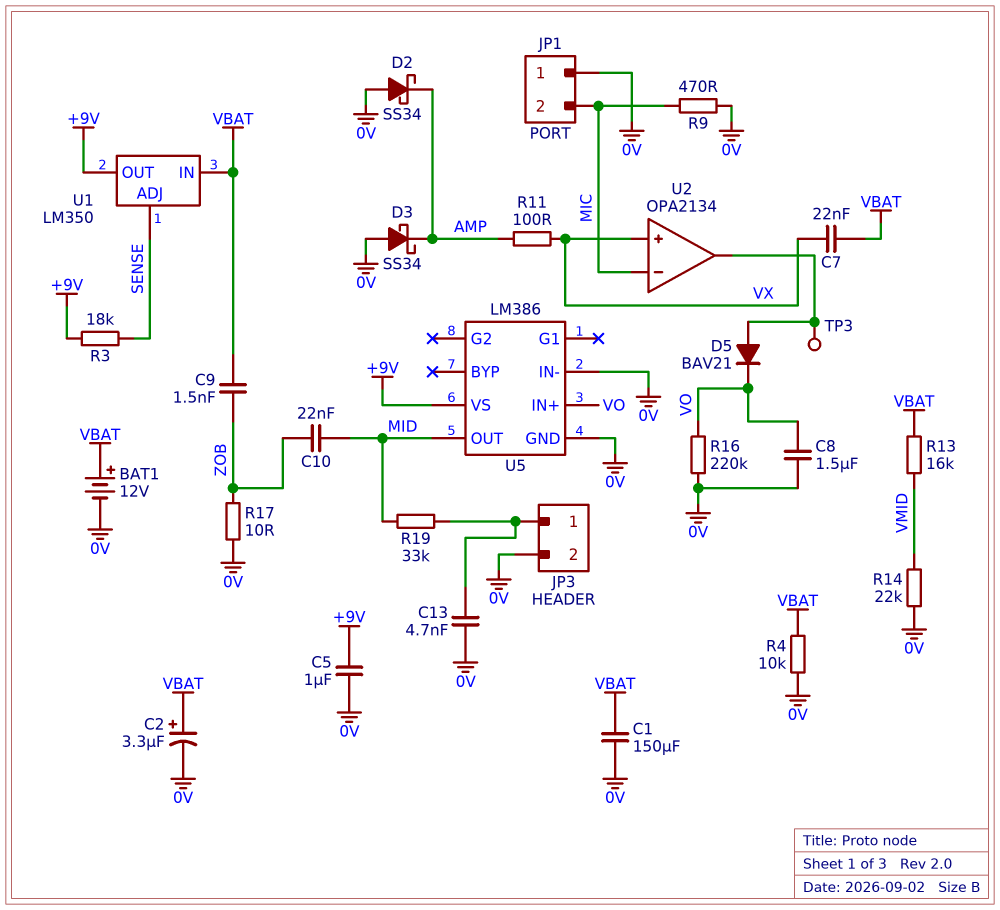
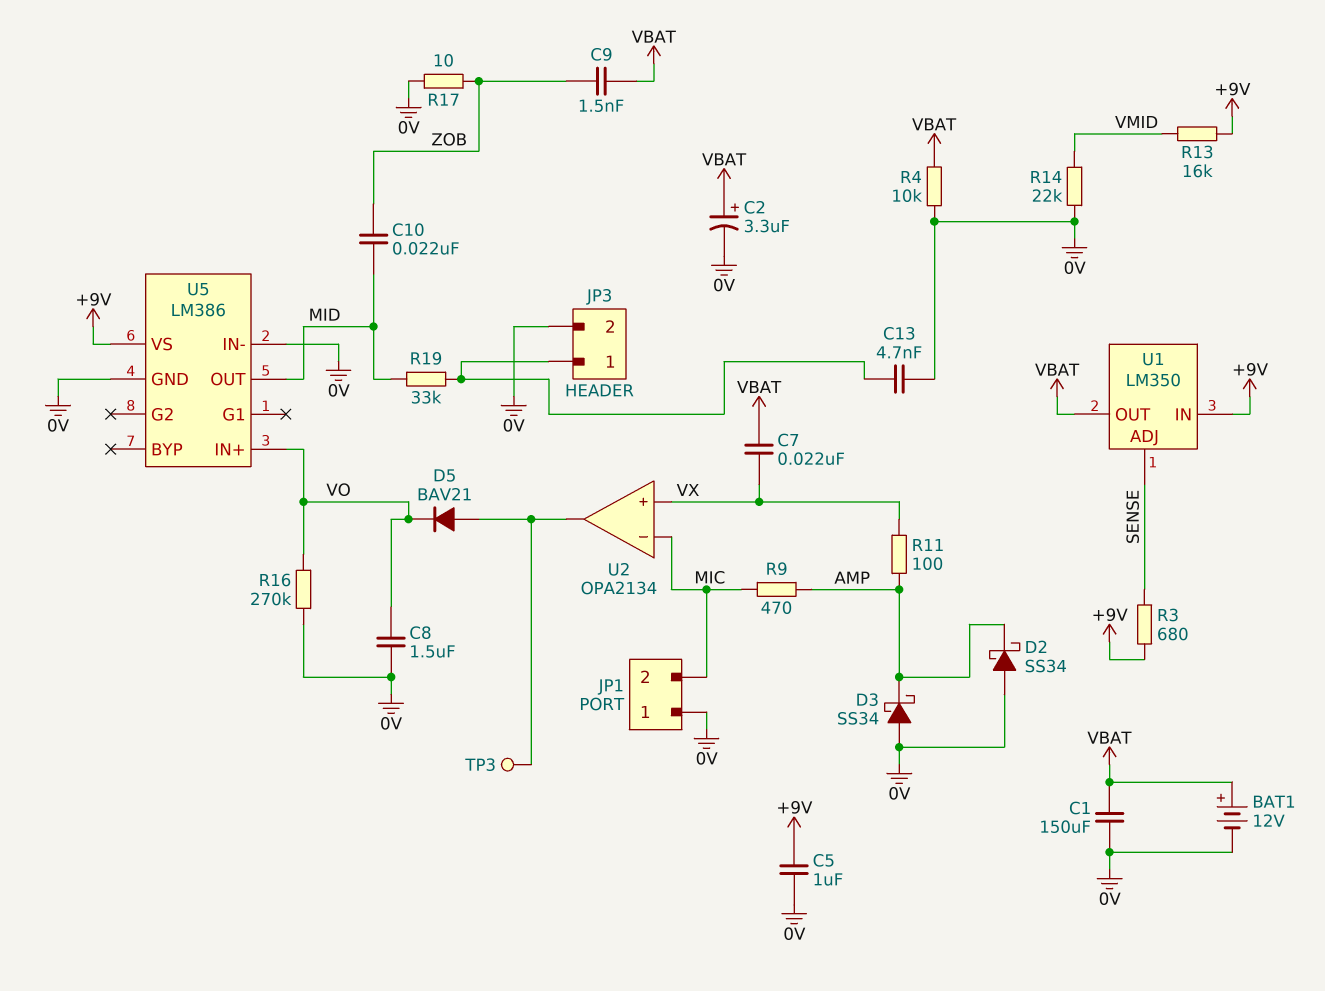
R3: 18k (+9V, SENSE) -> 680 (+9V, SENSE)
R9: 470 (0V, MIC) -> 470 (AMP, MIC)
R13: 16k (VBAT, VMID) -> 16k (+9V, VMID)
R16: 220k (0V, VO) -> 270k (0V, VO)
U1 pin IN: VBAT -> +9V
U1 pin OUT: +9V -> VBAT

